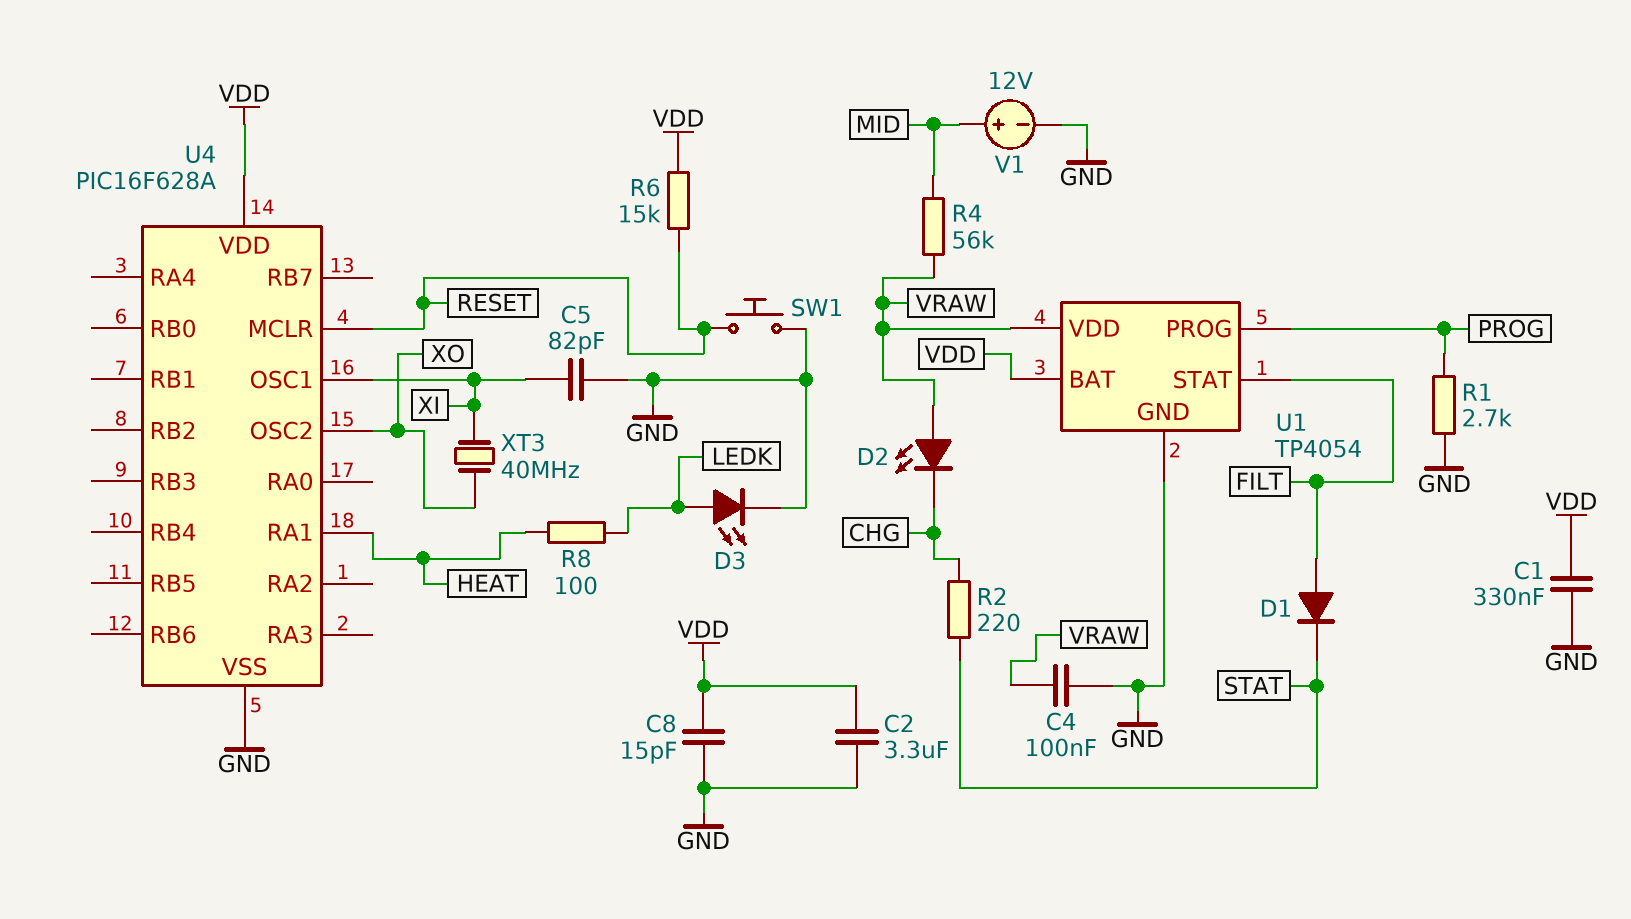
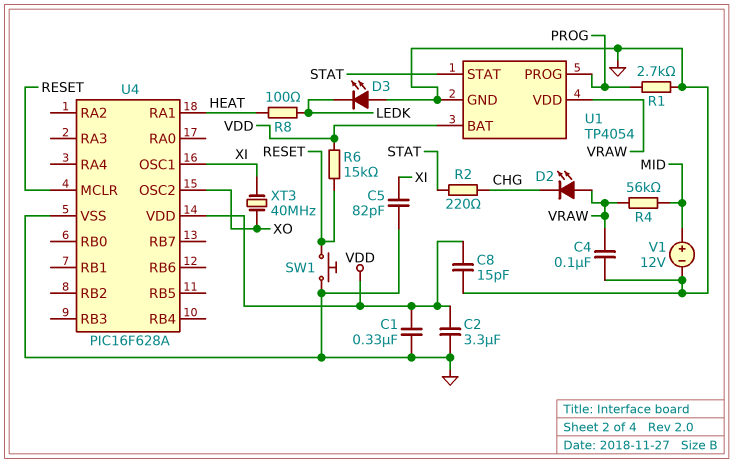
D1: diode (A FILT, K STAT) -> none
D3: LED (A LEDK, K GND) -> LED (A GND, K LEDK)
U1 pin STAT: FILT -> STAT

